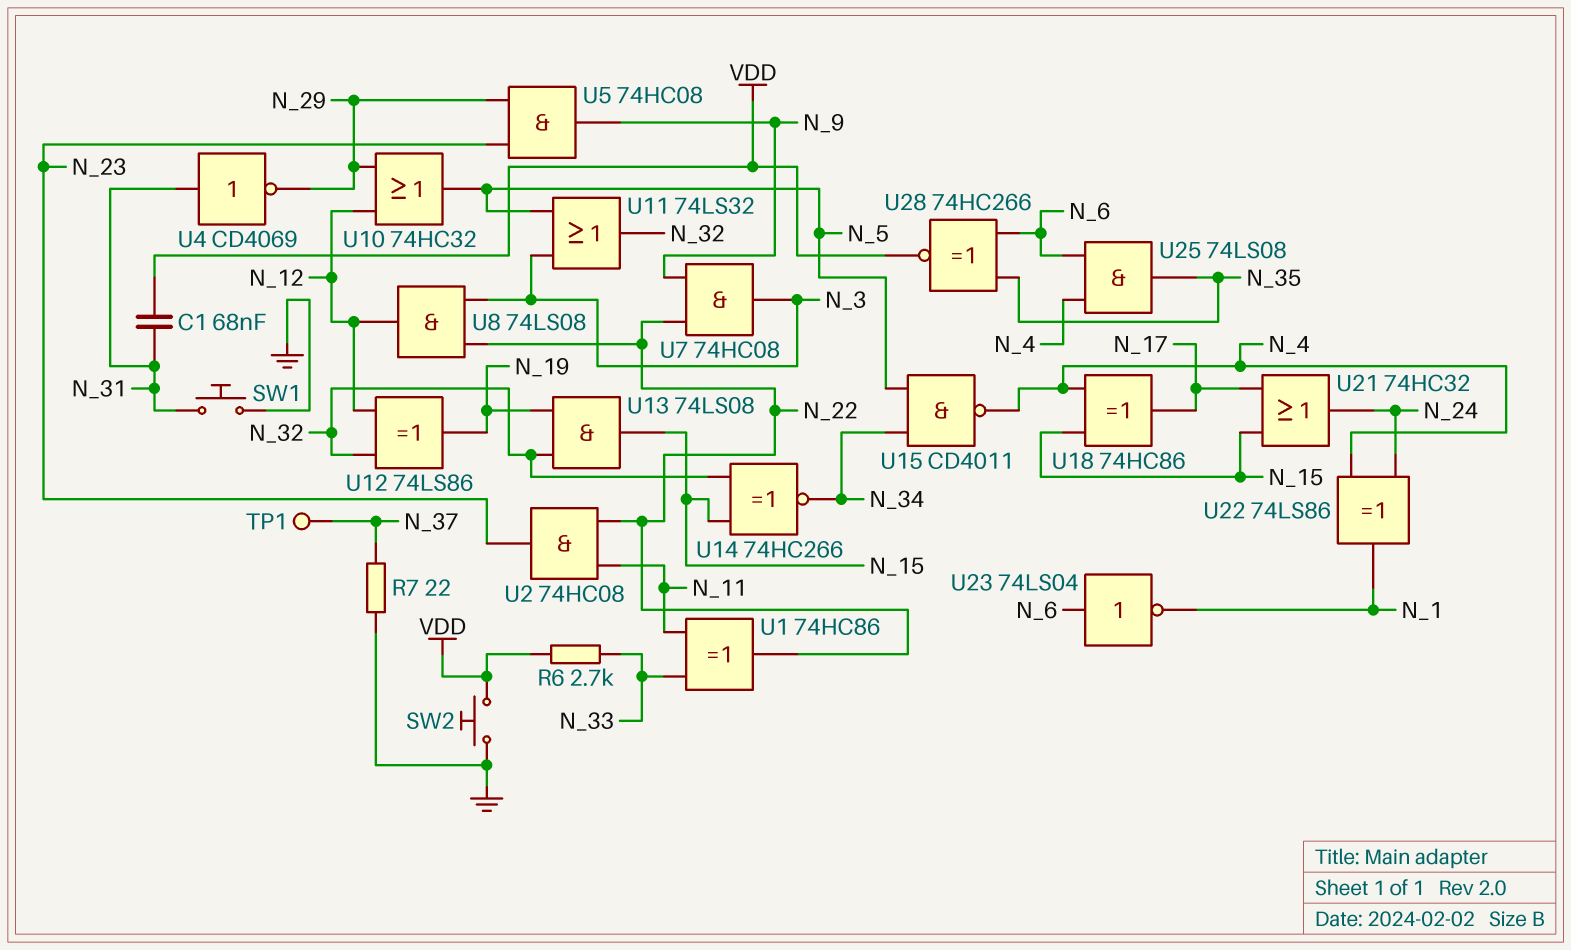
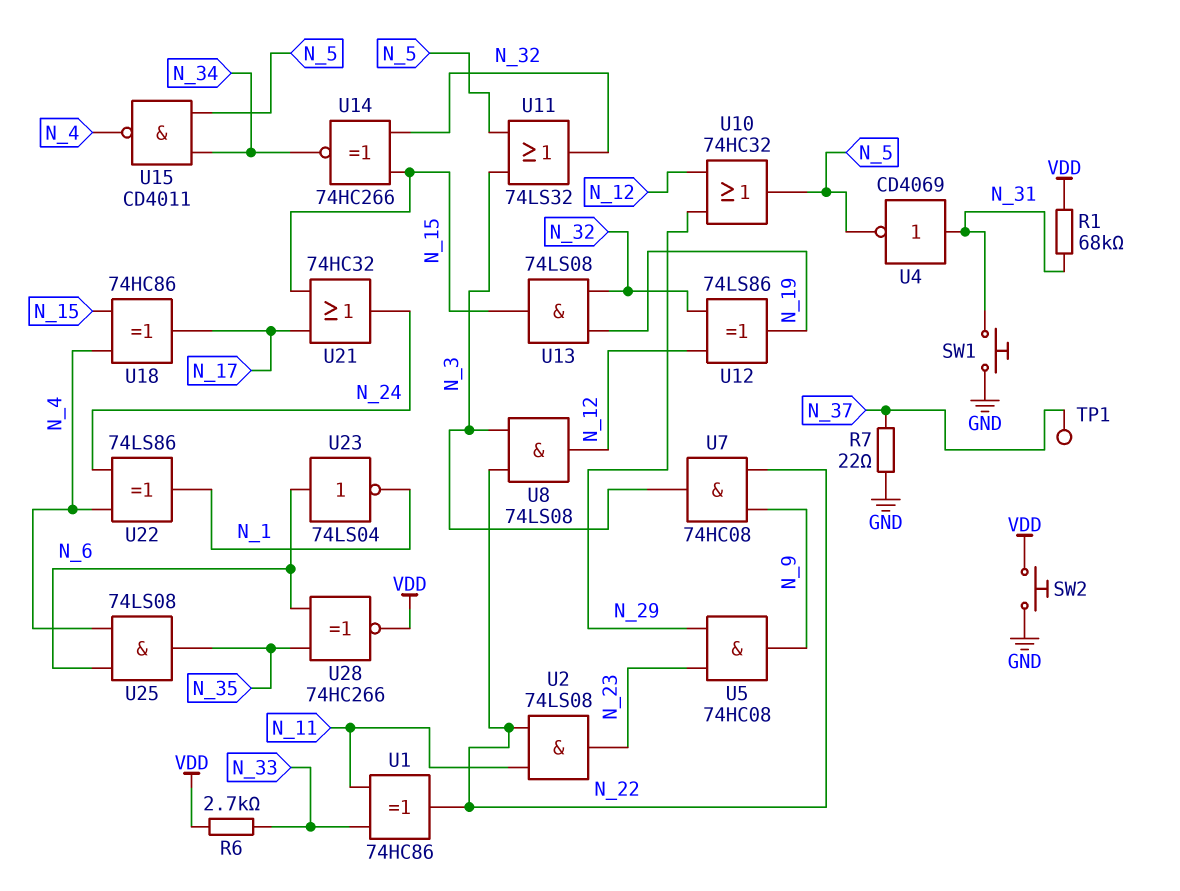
C1: 68nF (N_31, VDD) -> none
R1: none -> 68k (N_31, VDD)
U2: AND 74HC08 (in N_11, in N_22, out N_23) -> AND 74LS08 (in N_11, in N_22, out N_23)
U4: NOT CD4069 (in N_31, out N_29) -> NOT CD4069 (in N_31, out N_5)

